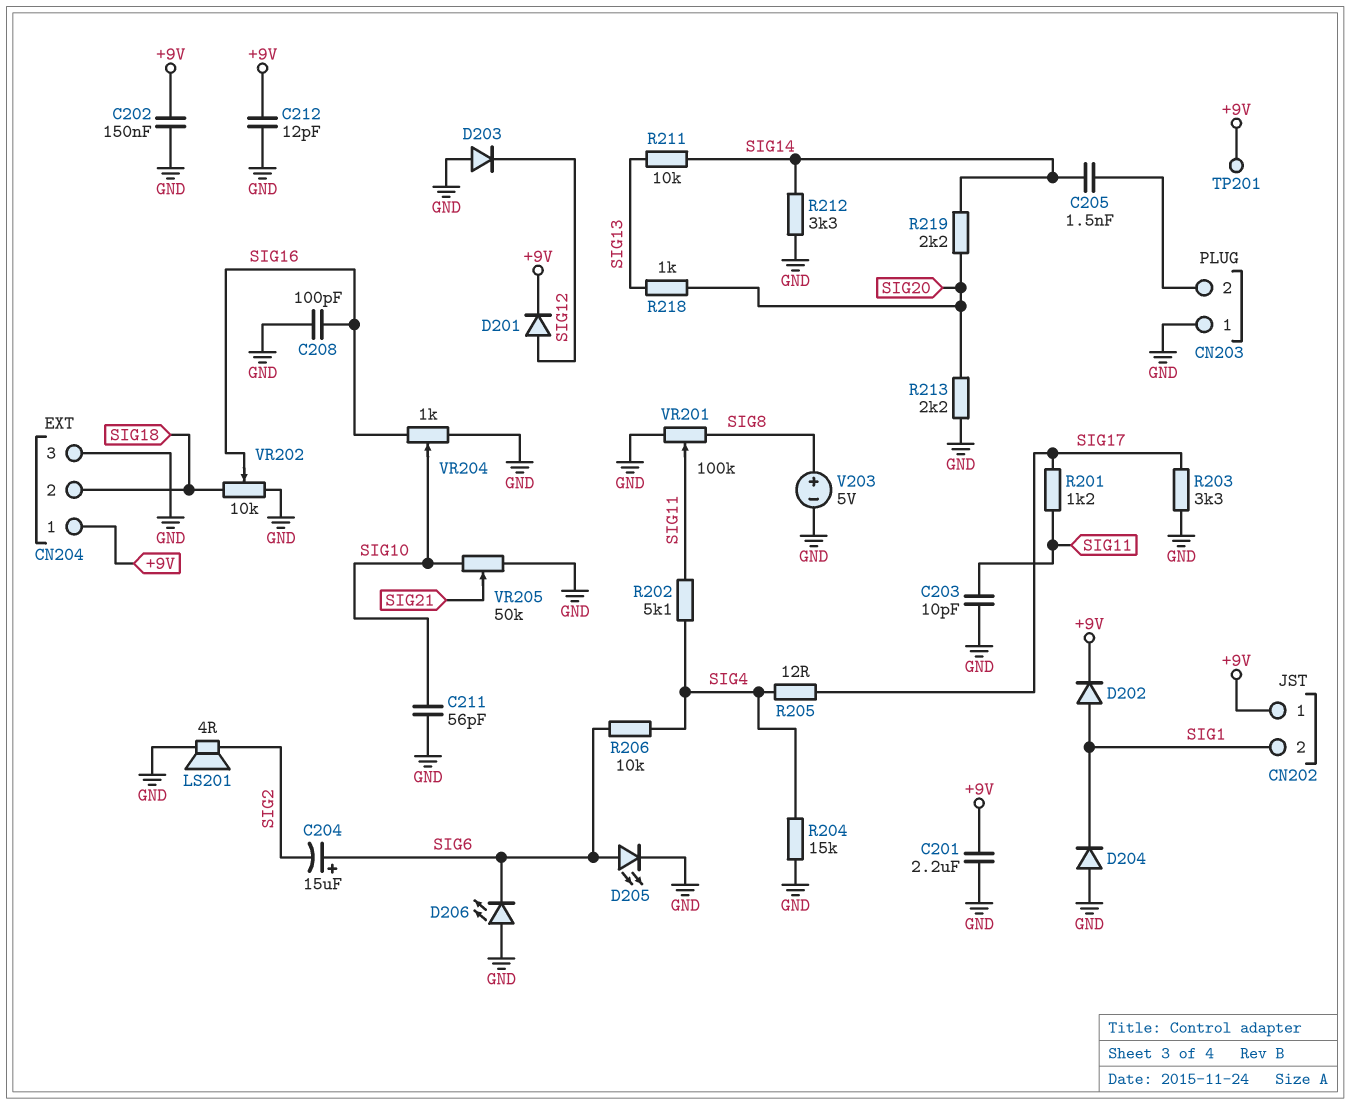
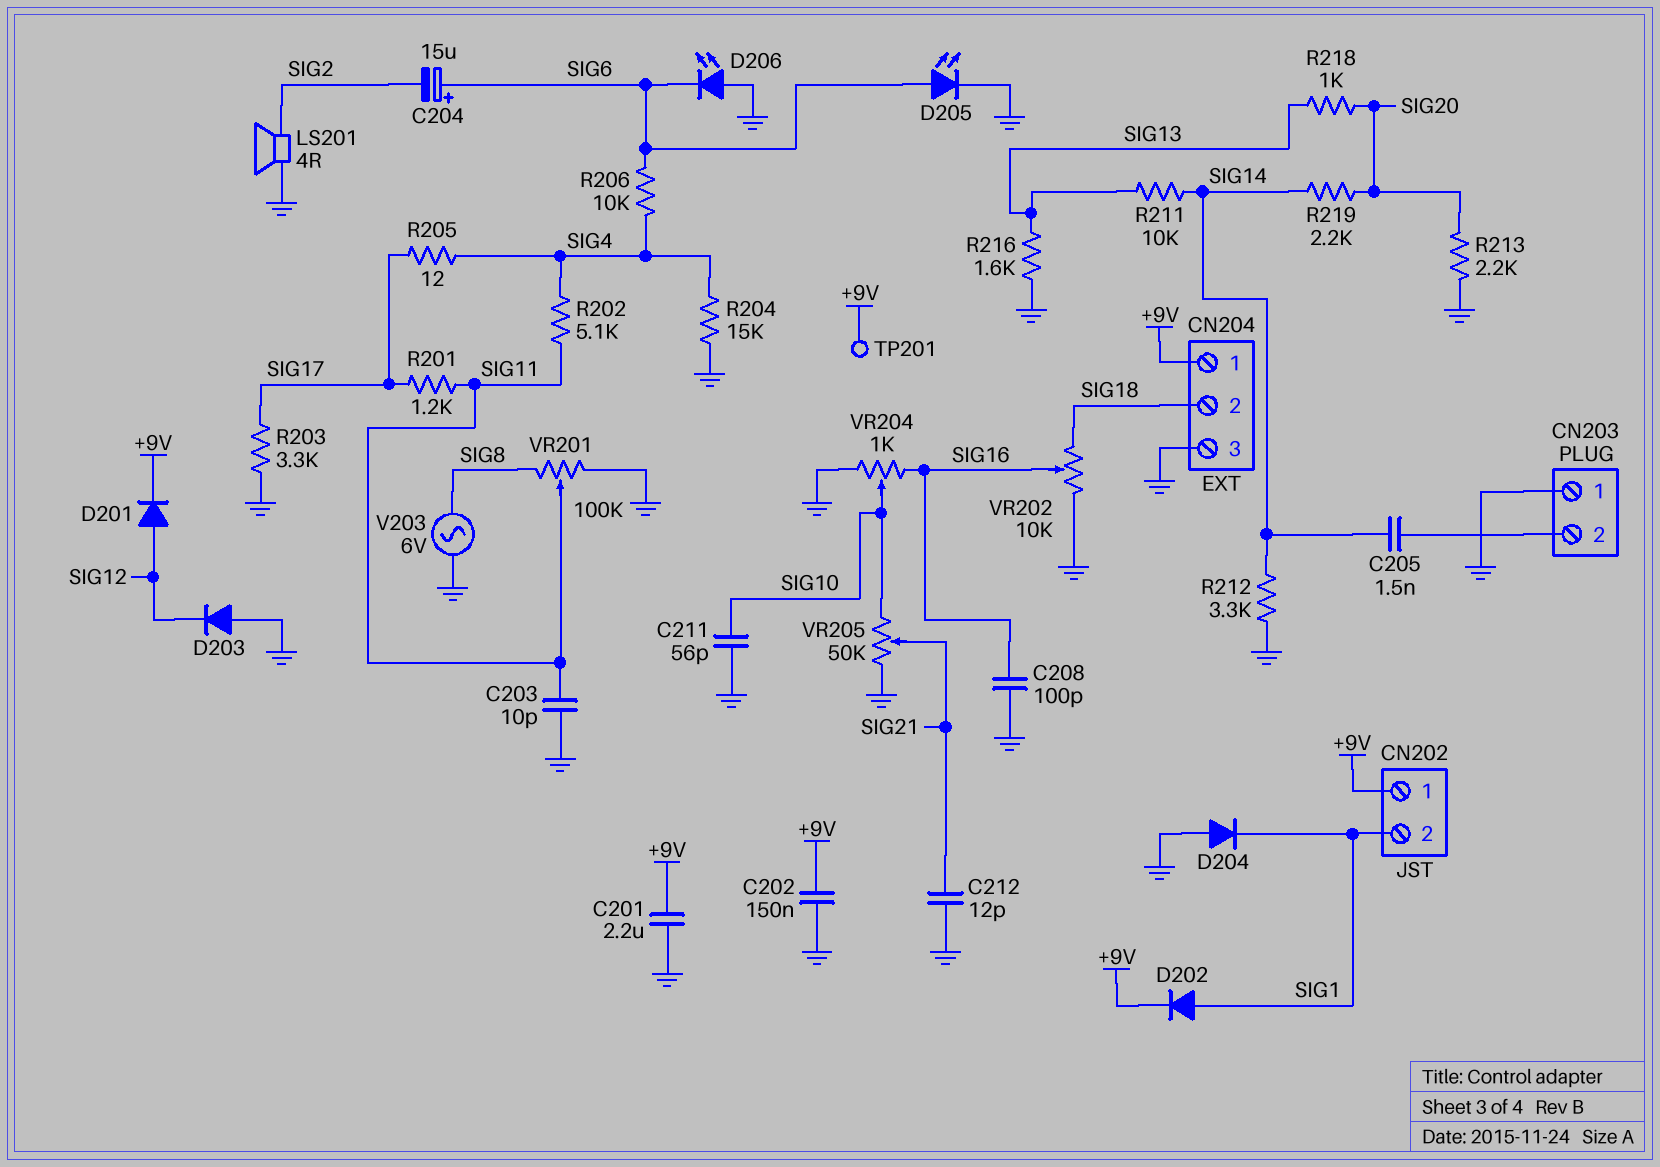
C212: 12pF (+9V, GND) -> 12pF (GND, SIG21)
R216: none -> 1.6k (GND, SIG13)
V203: 5V (plus SIG8, minus GND) -> AC 6V (GND, SIG8)

